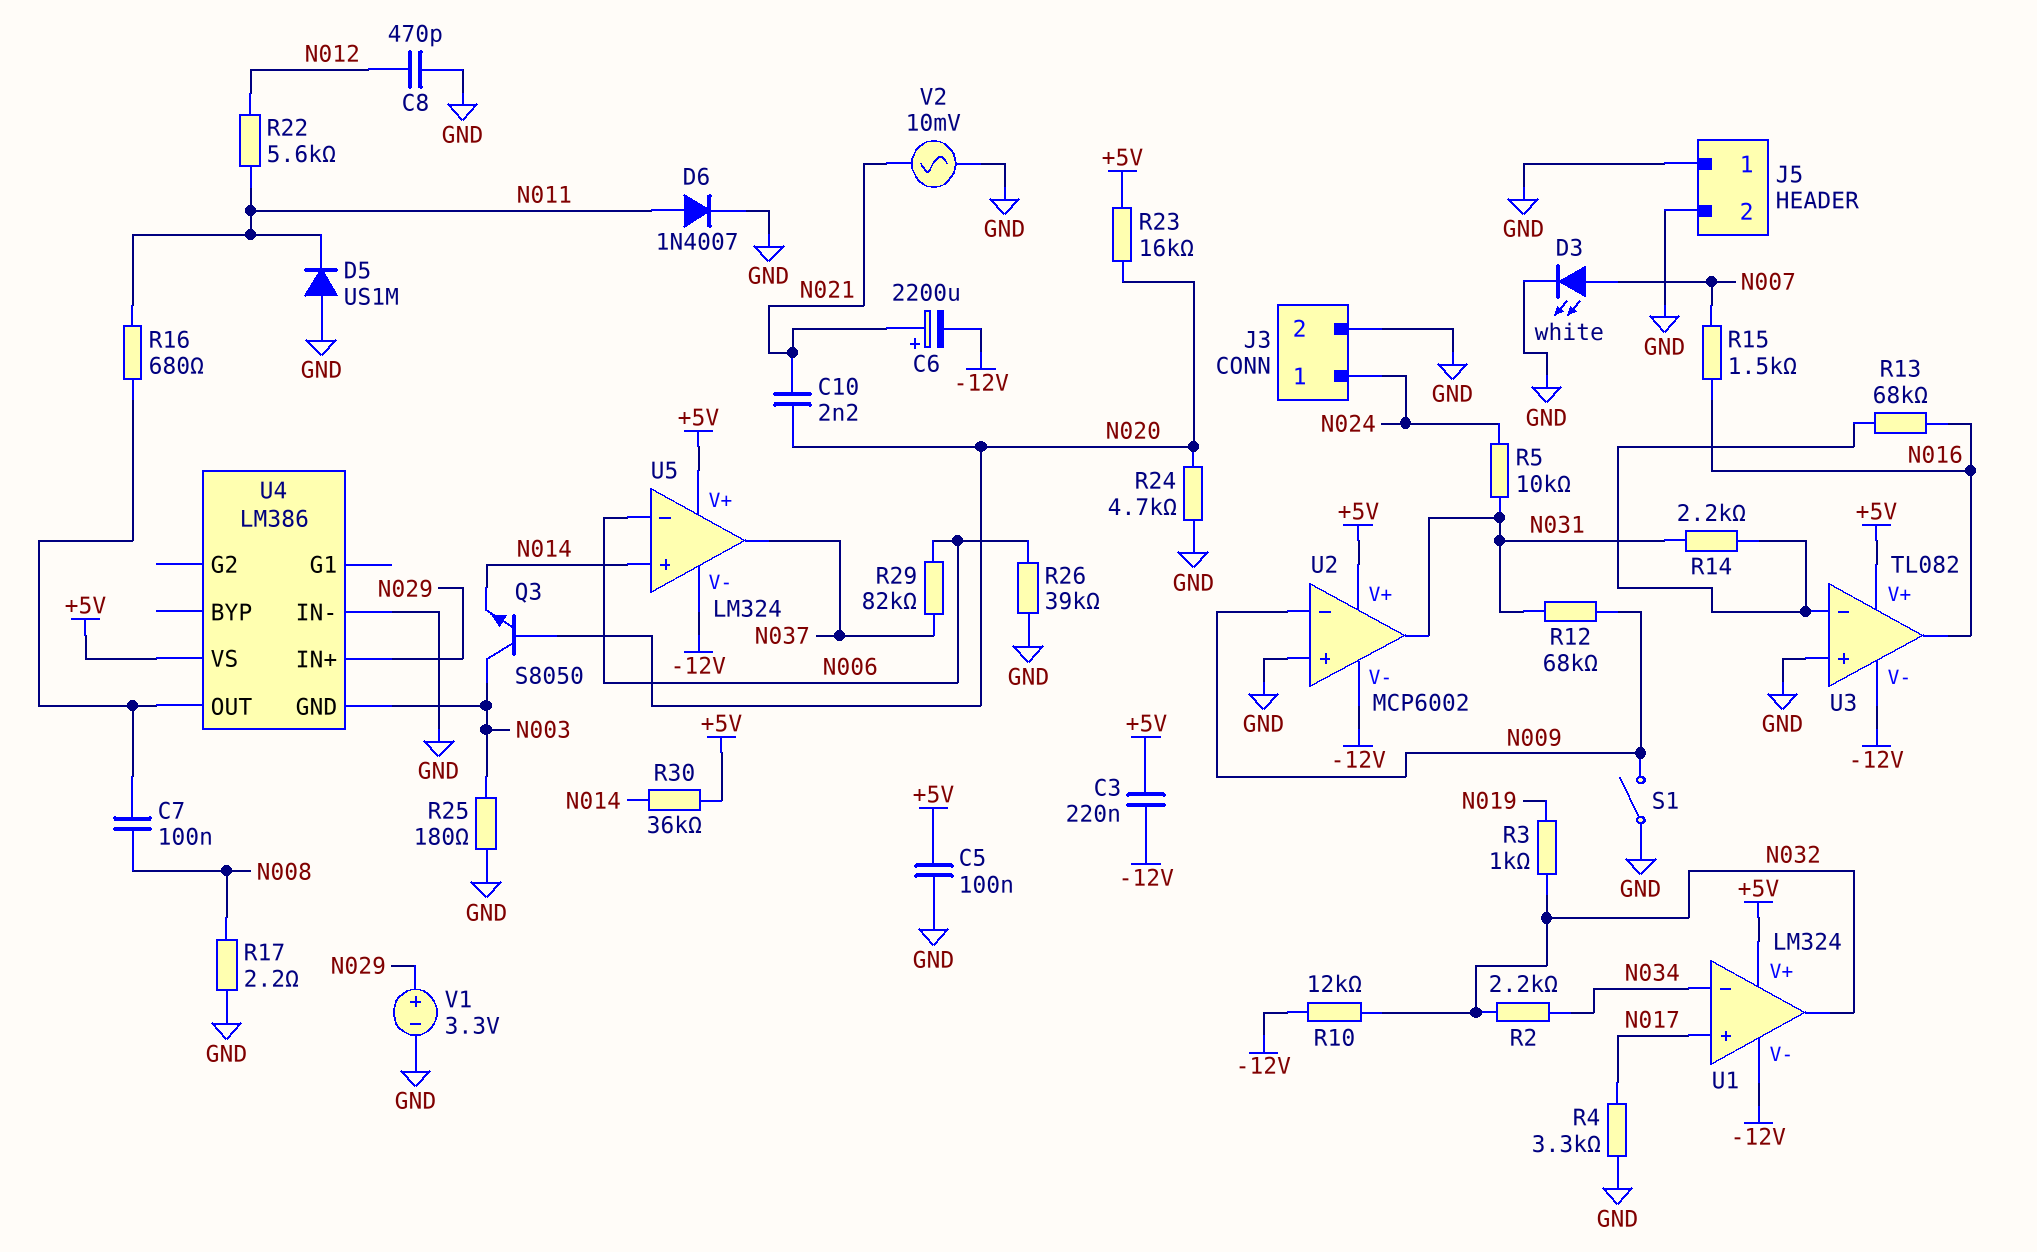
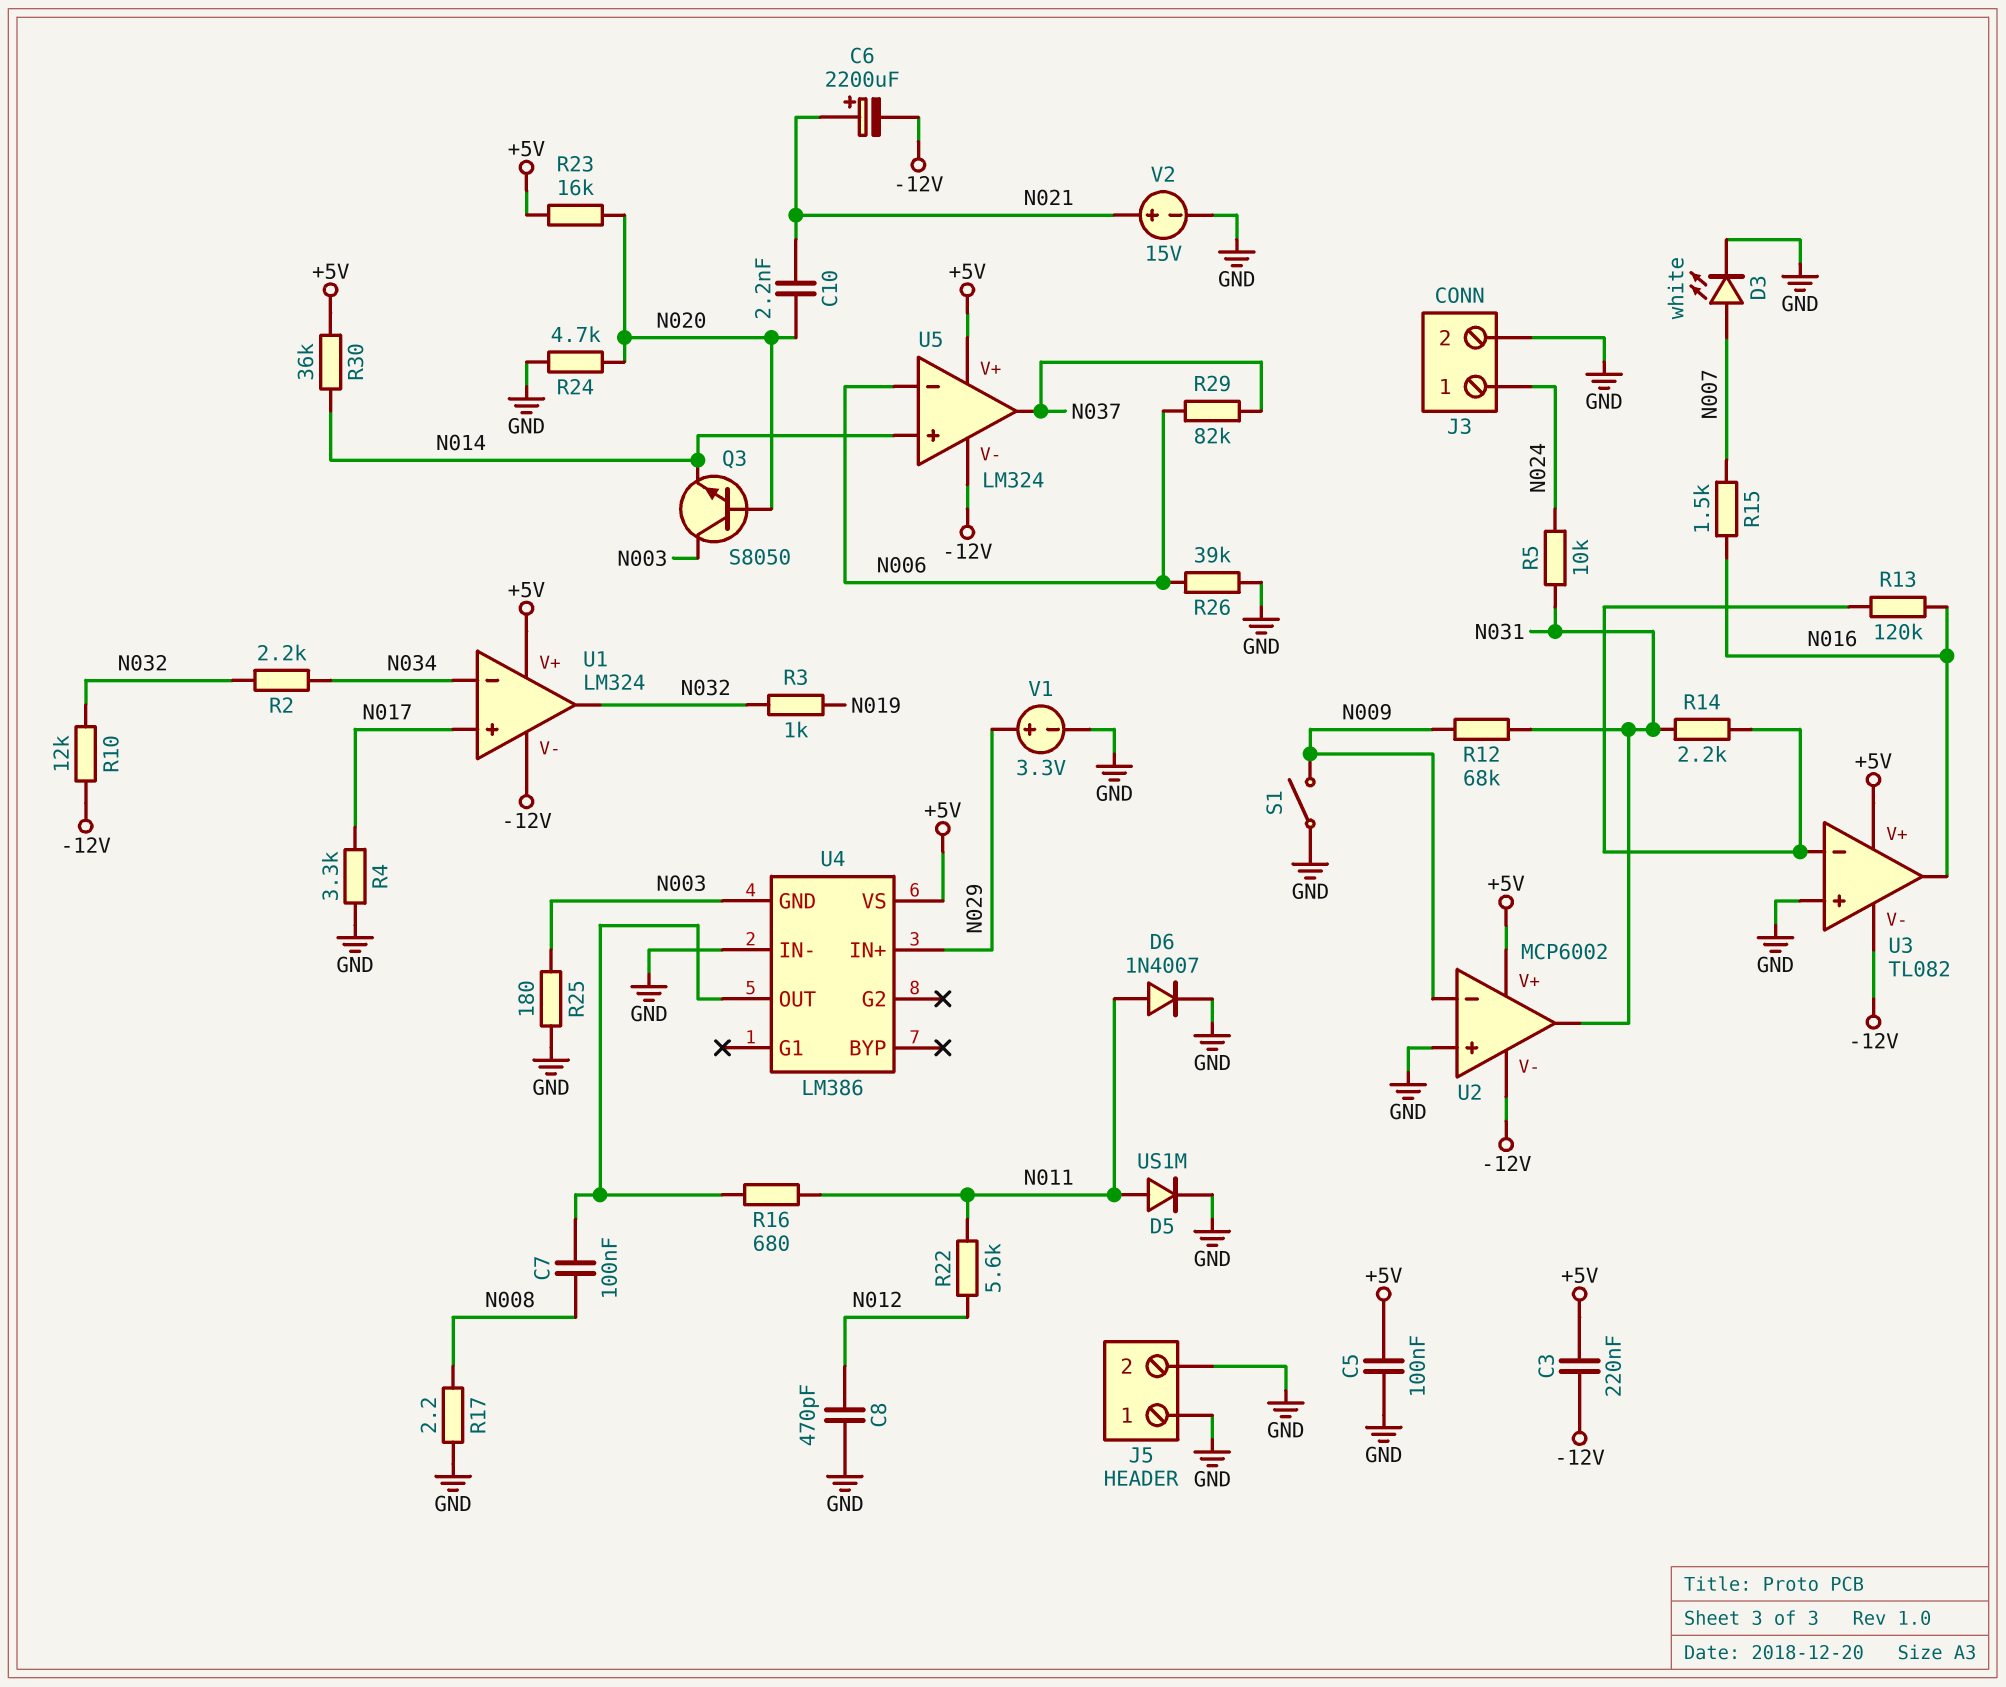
D5: diode US1M (A GND, K N011) -> diode US1M (A N011, K GND)
R13: 68k (N016, U3/in-) -> 120k (N016, U3/in-)
V2: AC 10mV (GND, N021) -> 15V (plus N021, minus GND)

